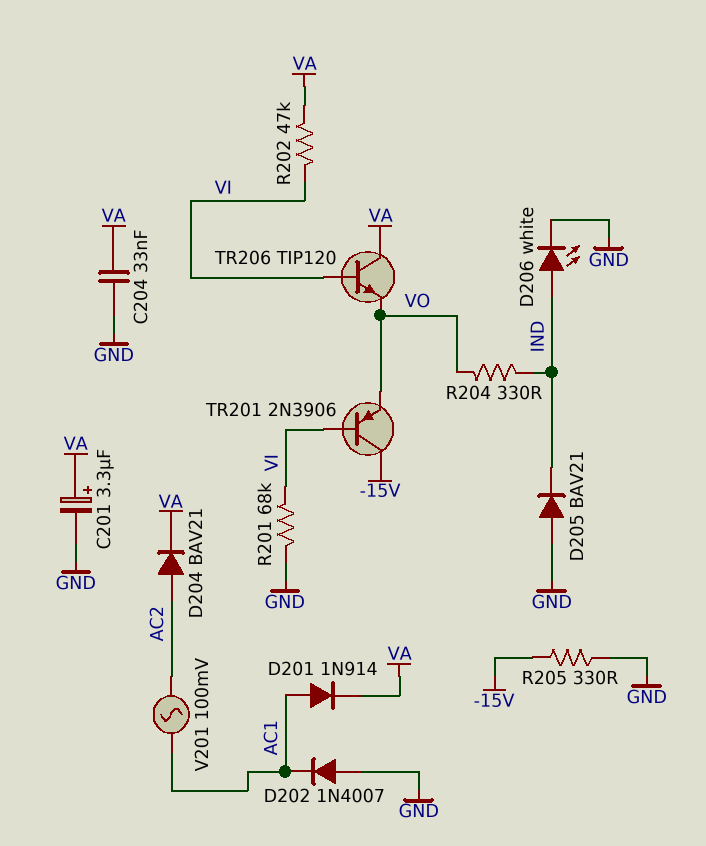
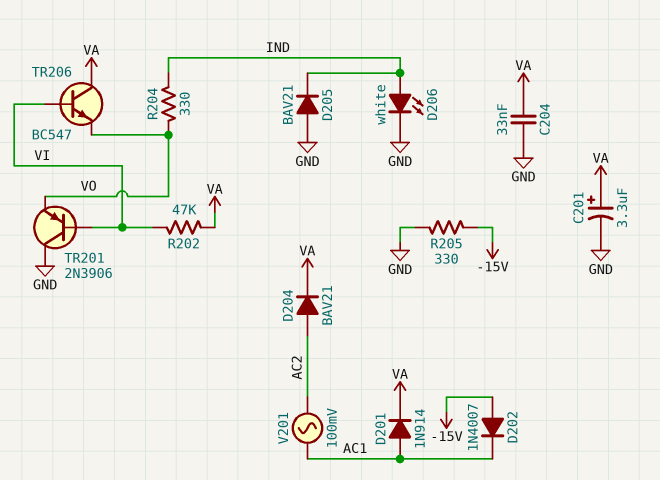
D202: diode 1N4007 (A GND, K AC1) -> diode 1N4007 (A -15V, K AC1)
R201: 68k (GND, VI) -> none
TR201: PNP 2N3906 (B VI, C -15V, E VO) -> PNP 2N3906 (B VI, C GND, E VO)
TR206: NPN TIP120 (B VI, C VA, E VO) -> NPN BC547 (B VI, C VA, E VO)

